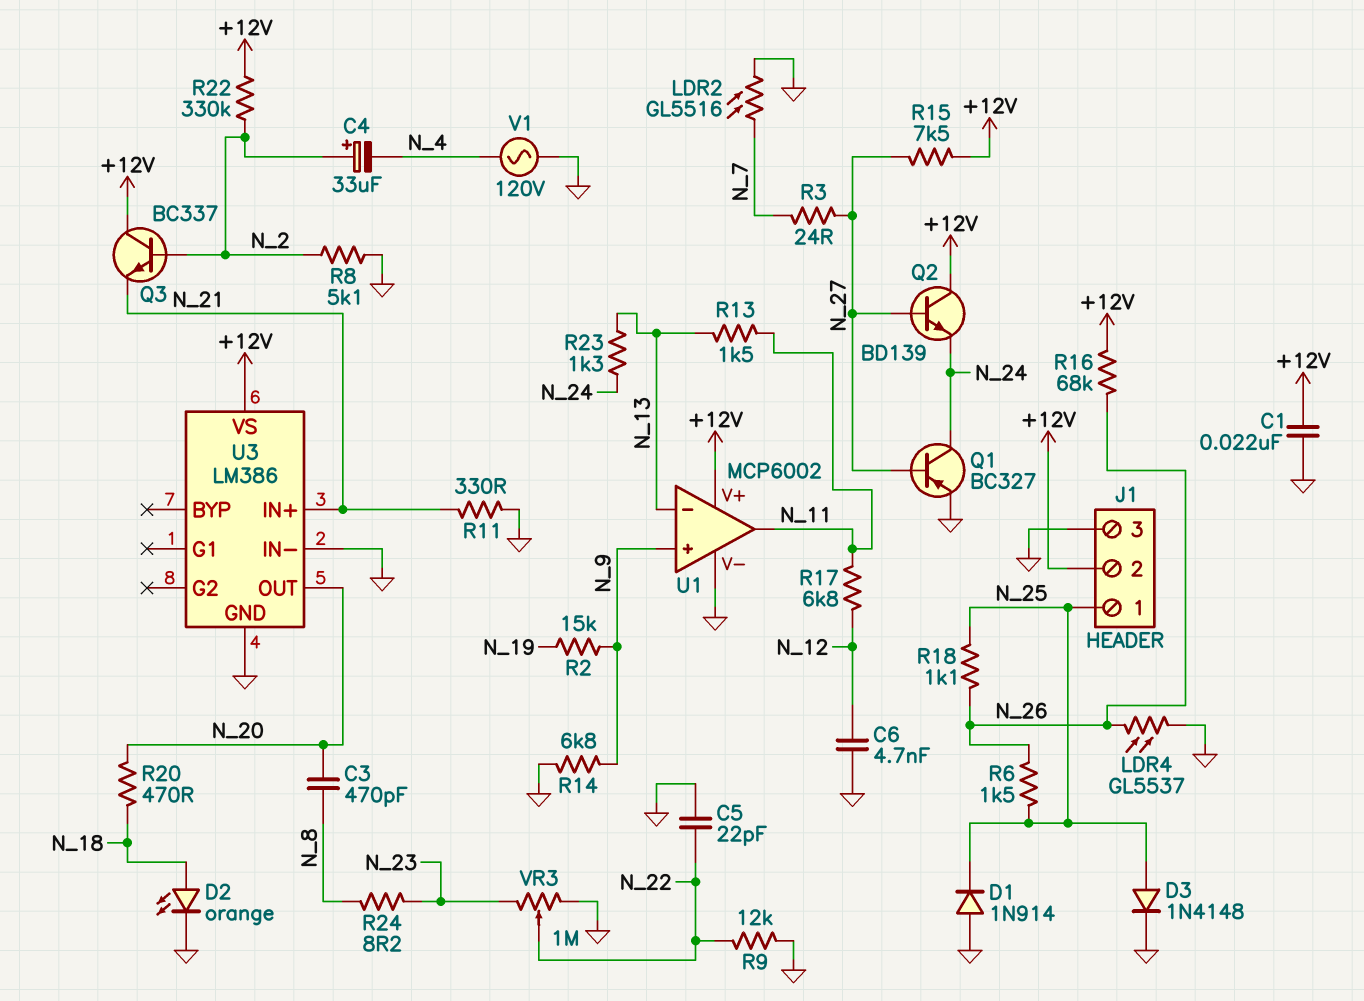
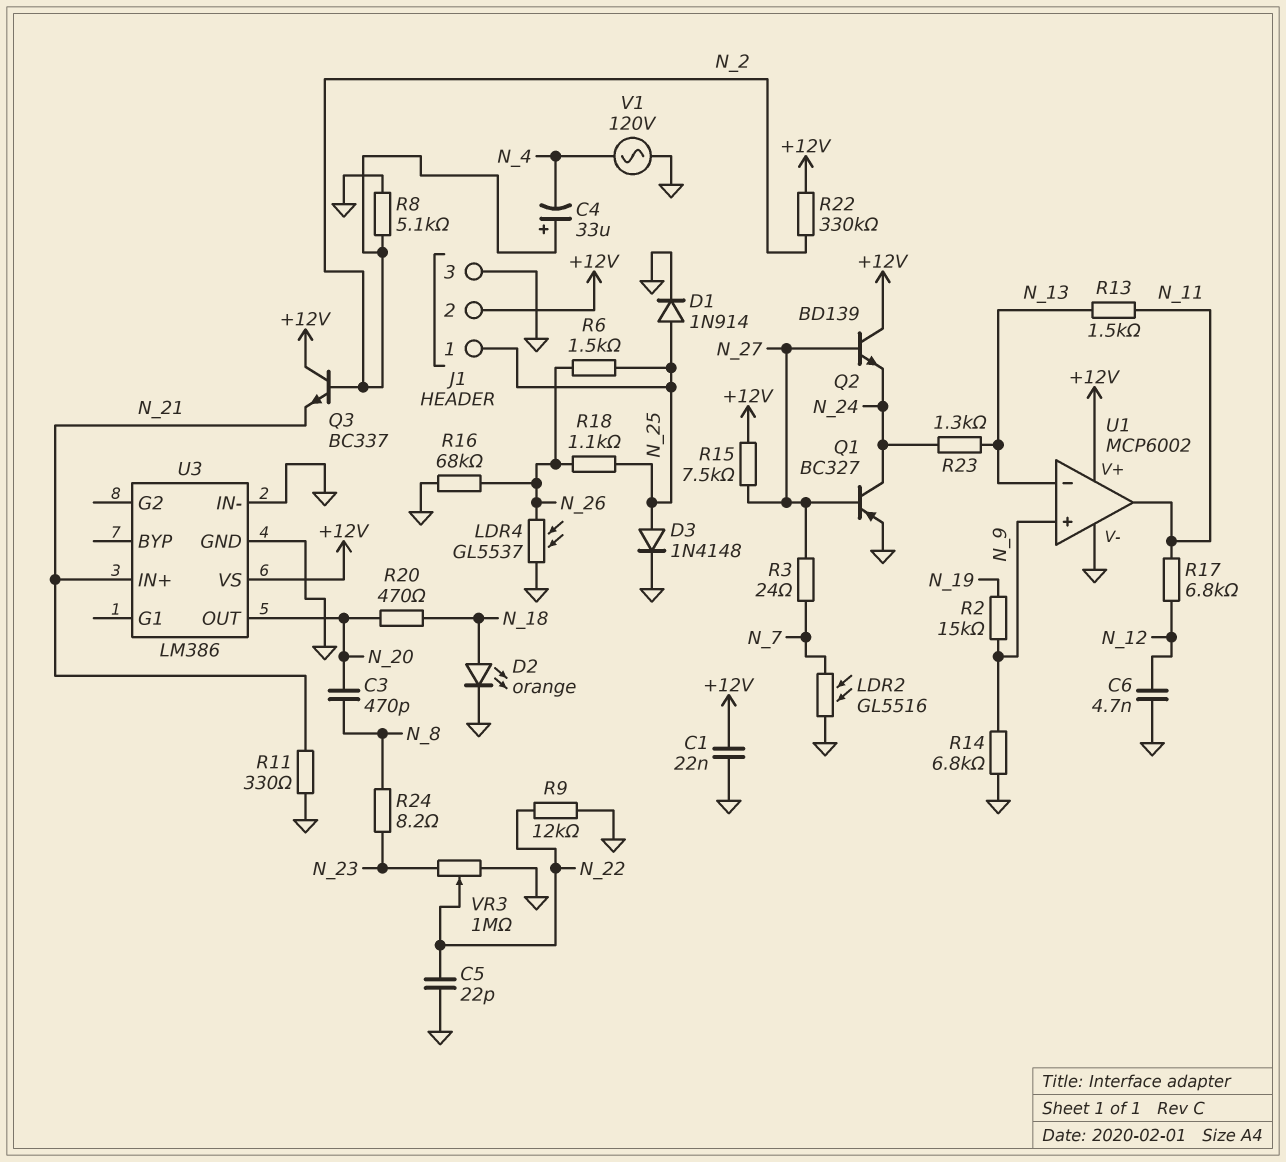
D1: diode 1N914 (A GND, K N_25) -> diode 1N914 (A N_25, K GND)
R16: 68k (+12V, N_26) -> 68k (GND, N_26)

